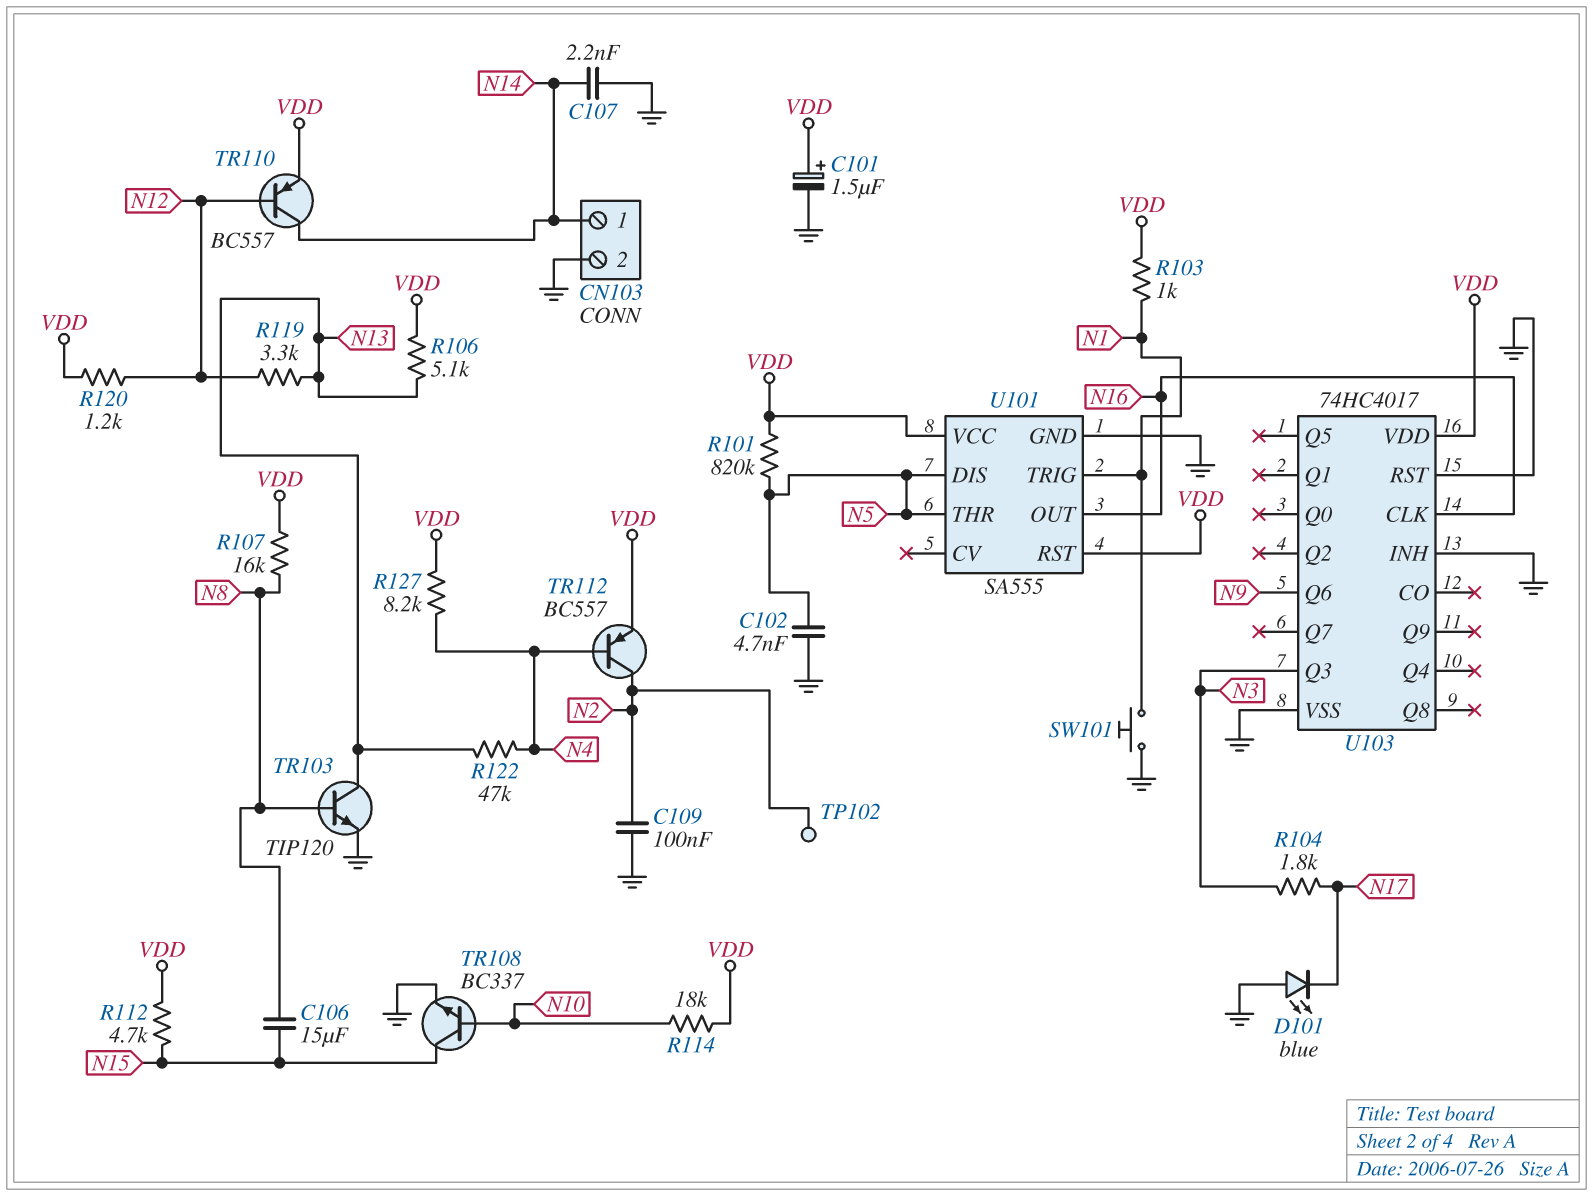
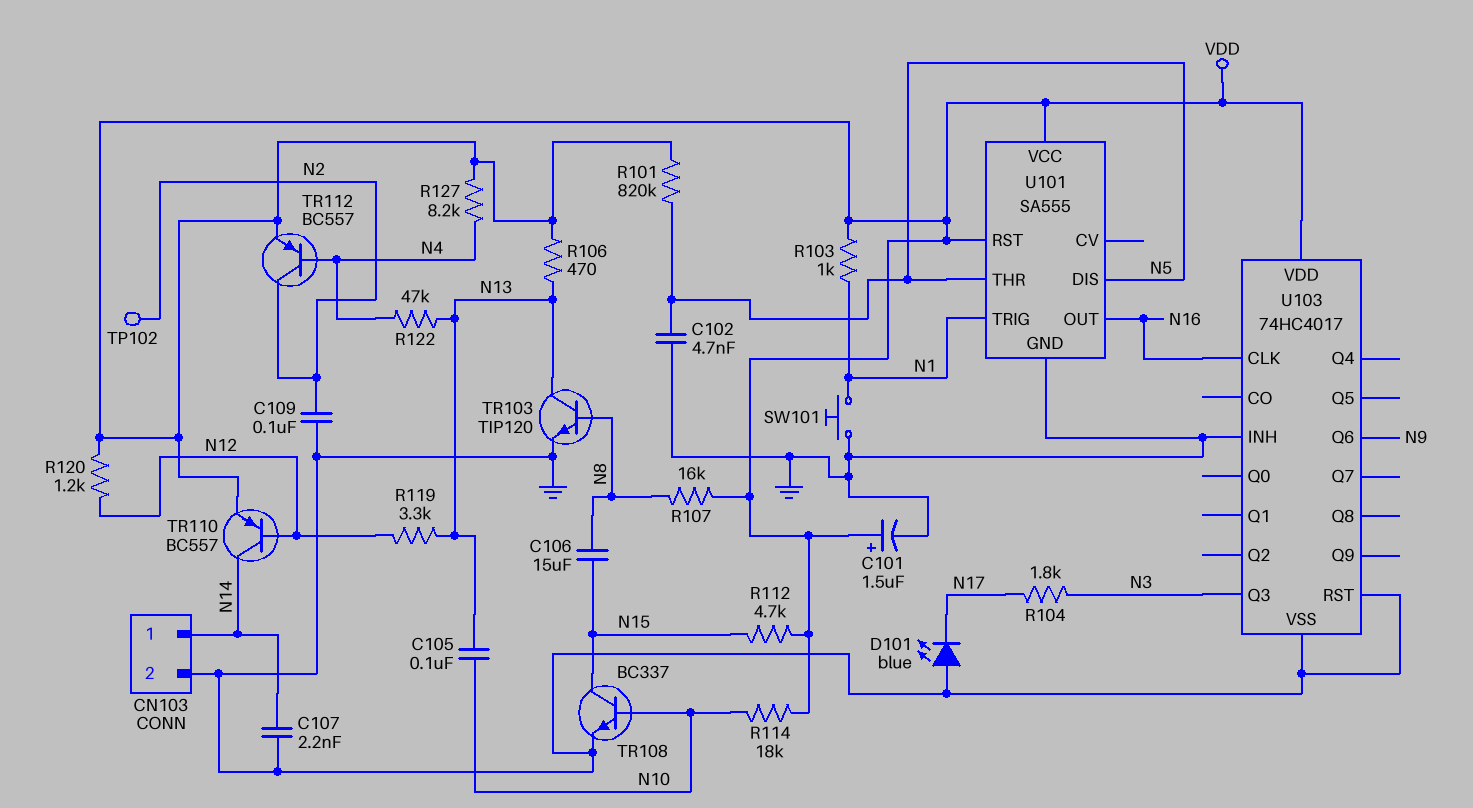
C105: none -> 100nF (N10, N13)
R106: 5.1k (N13, VDD) -> 470 (N13, VDD)

